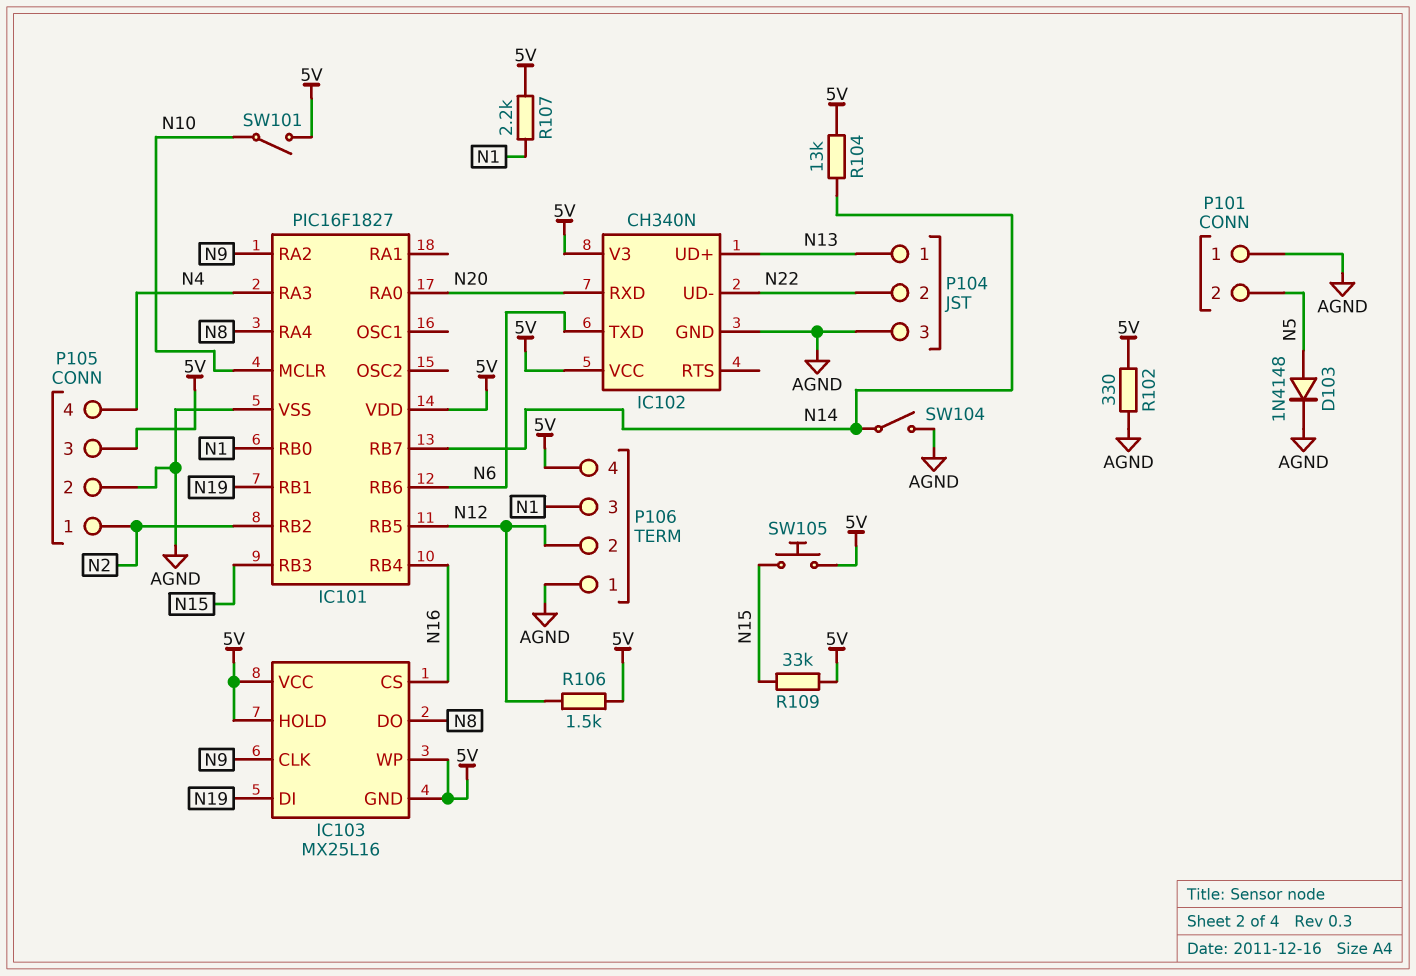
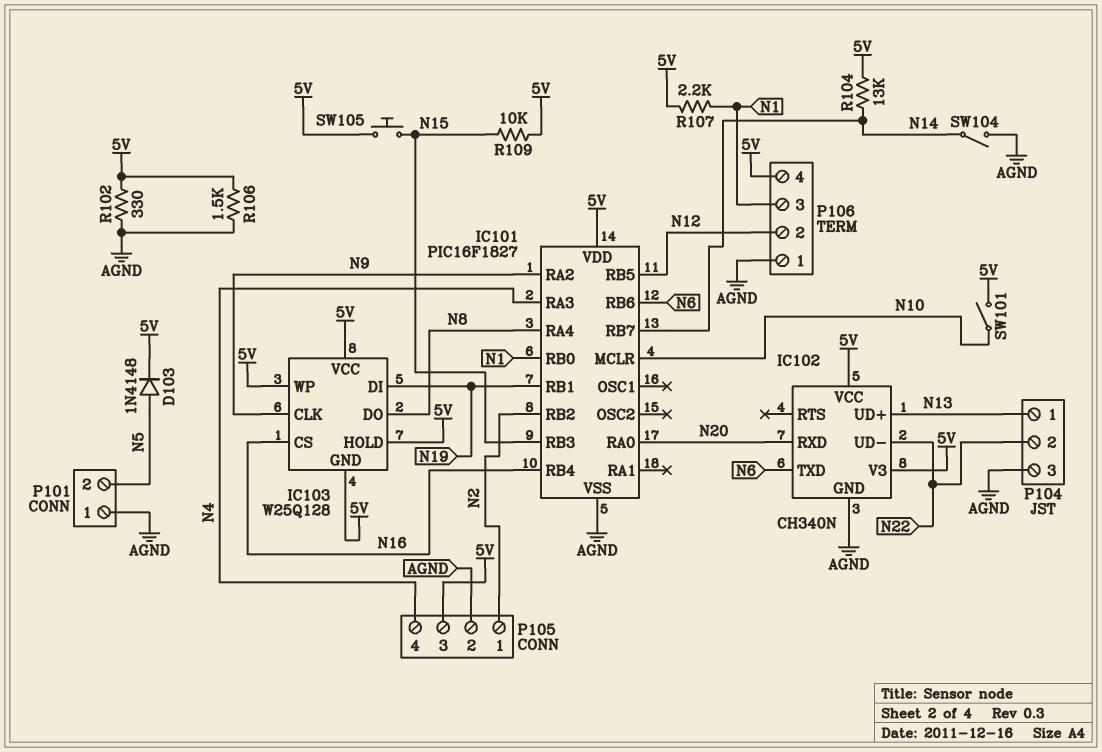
D103: diode 1N4148 (A N5, K AGND) -> diode 1N4148 (A N5, K 5V)
IC103: MX25L16 -> W25Q128
R106: 1.5k (5V, N12) -> 1.5k (5V, AGND)
R109: 33k (5V, N15) -> 10k (5V, N15)

